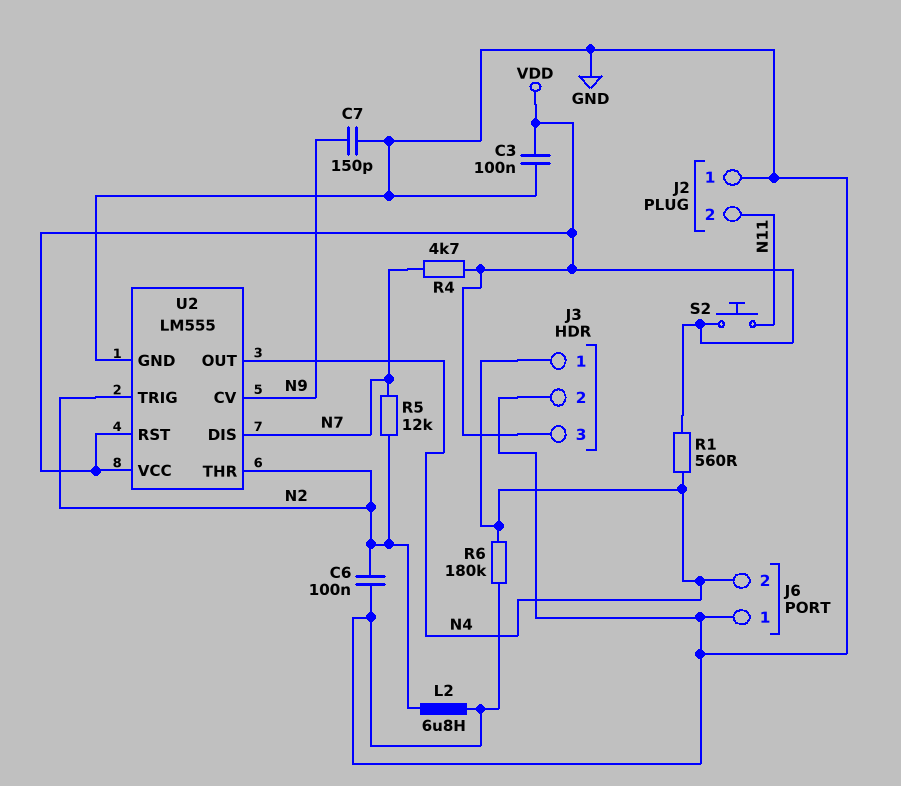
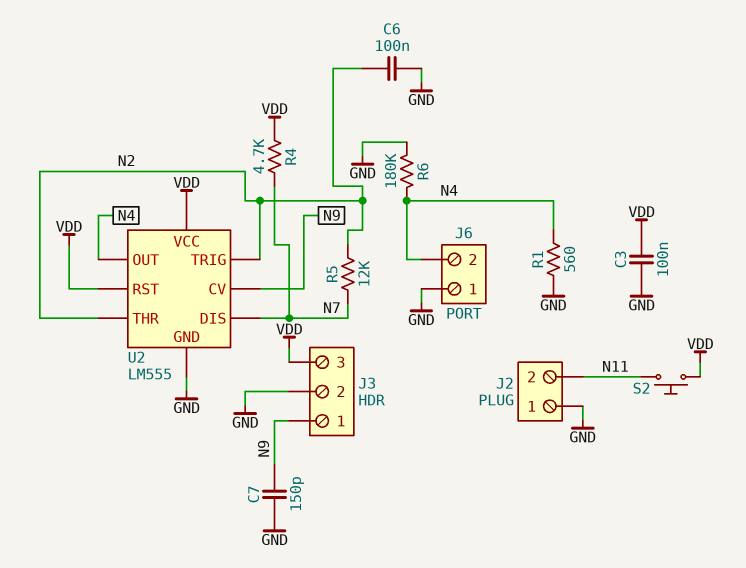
J3 pin 1: N4 -> N9
L2: 6.8uH (GND, N2) -> none
R1: 560 (N4, VDD) -> 560 (GND, N4)

